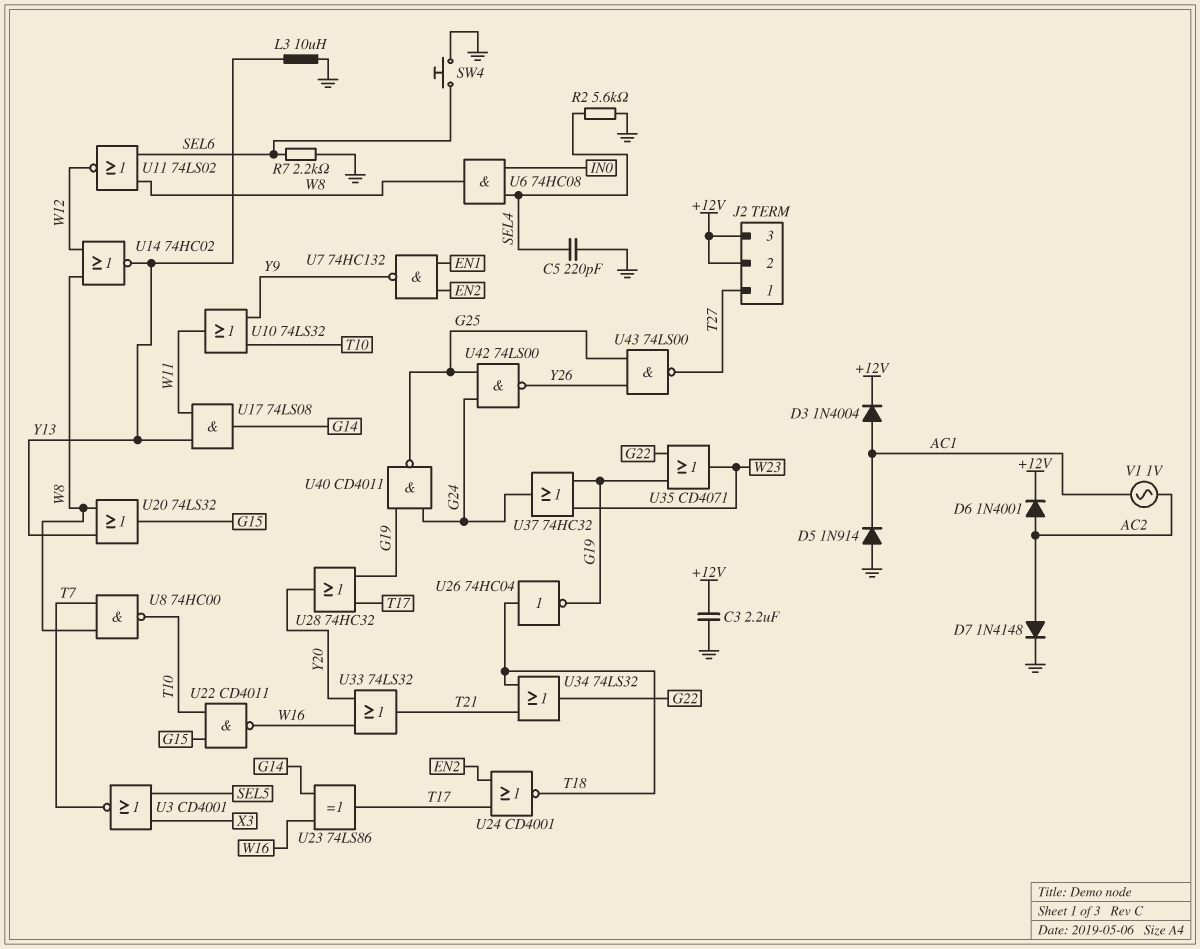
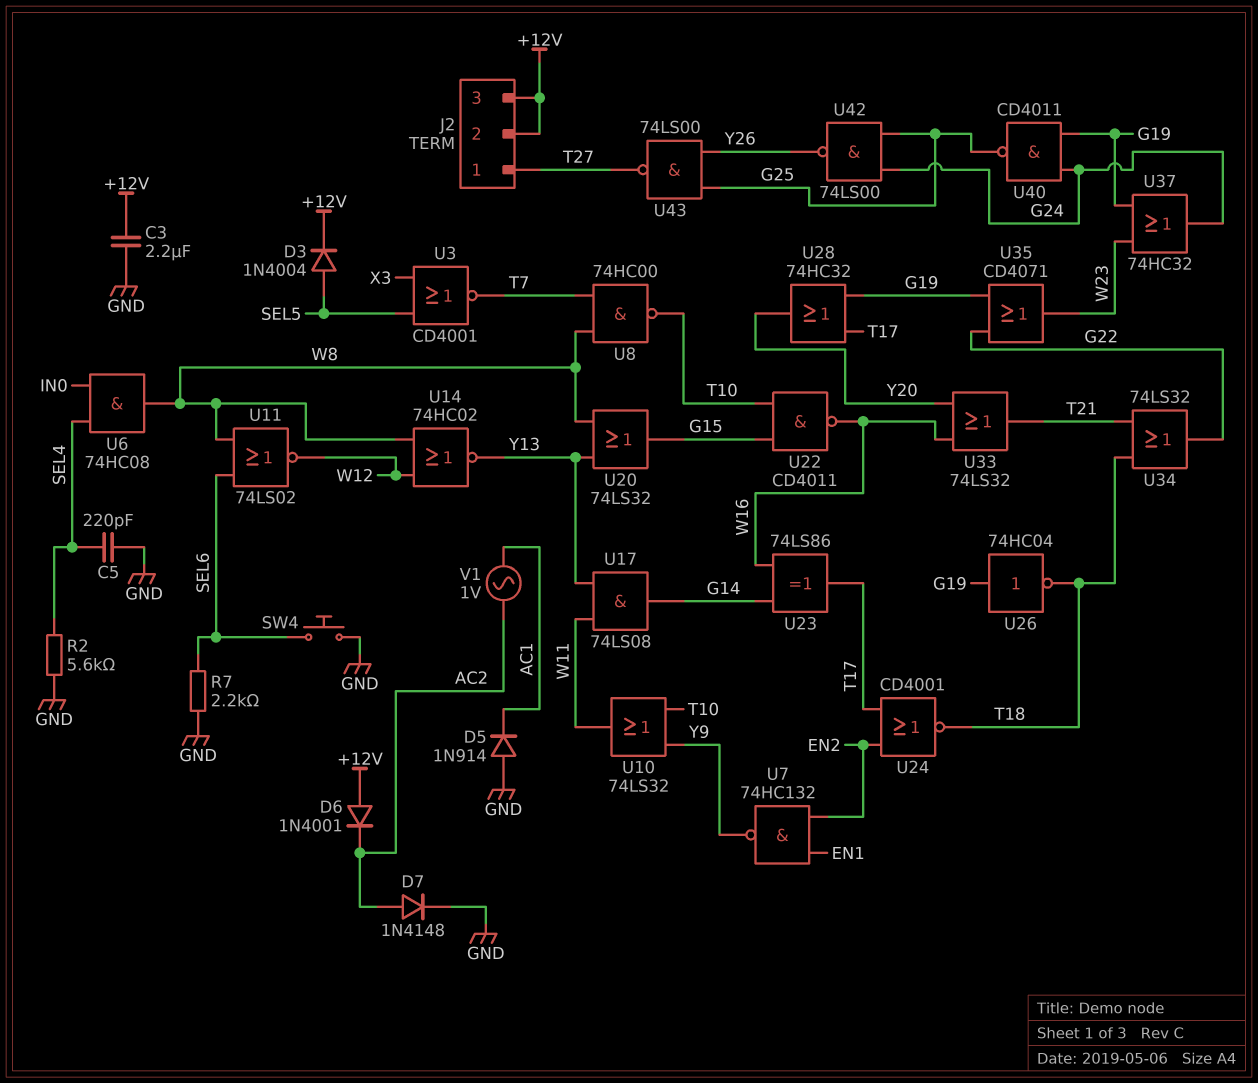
D3: diode 1N4004 (A AC1, K +12V) -> diode 1N4004 (A SEL5, K +12V)
D6: diode 1N4001 (A AC2, K +12V) -> diode 1N4001 (A +12V, K AC2)
L3: 10uH (GND, Y13) -> none
U26: NOT 74HC04 (in T18, out G19) -> NOT 74HC04 (in G19, out T18)

